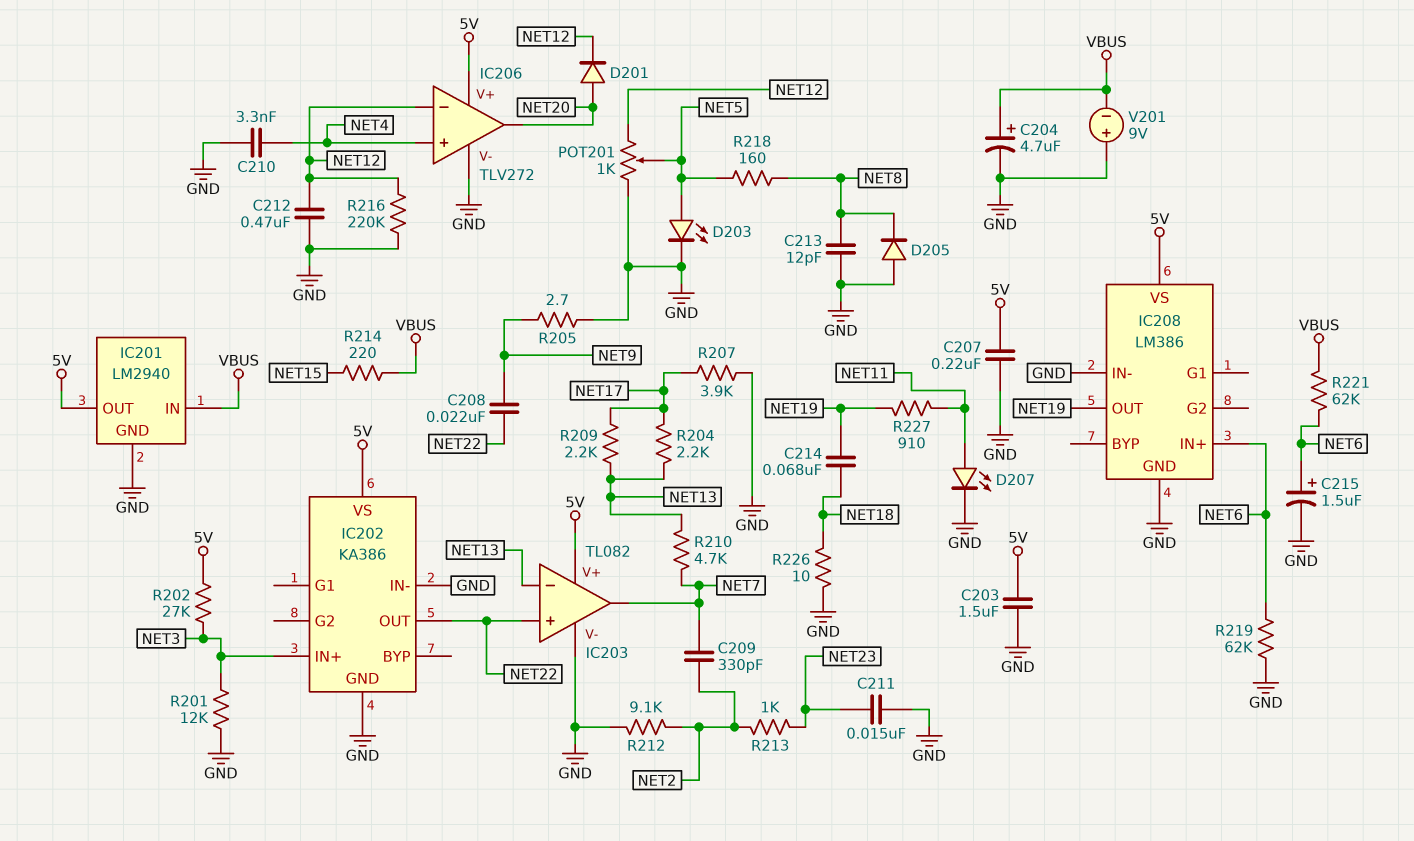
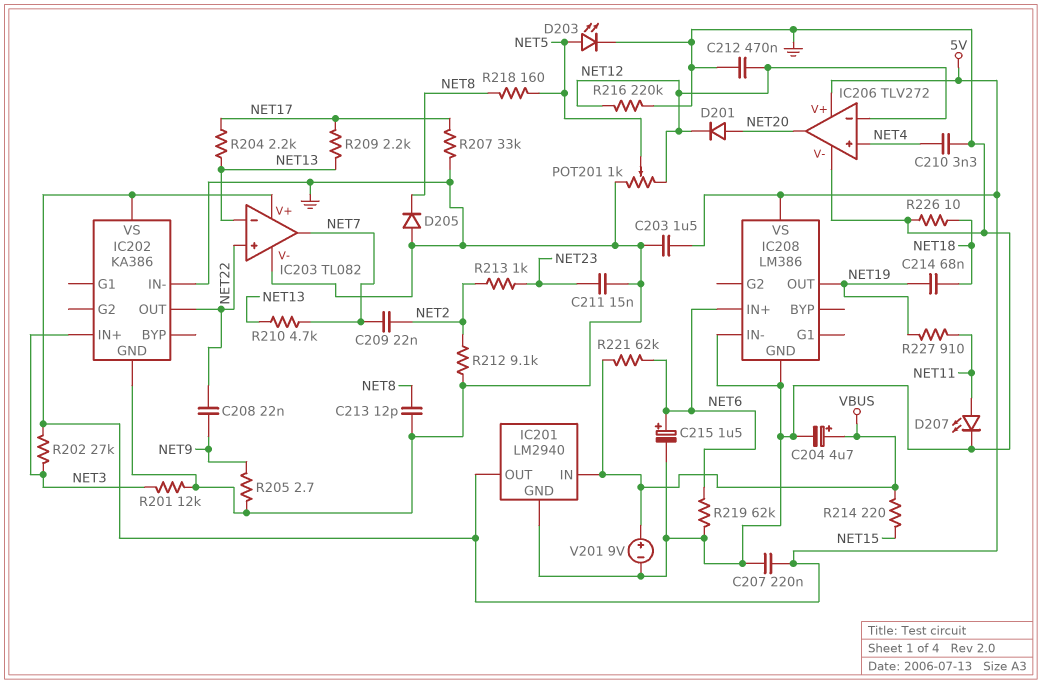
C209: 330pF (NET2, NET7) -> 22nF (NET2, NET7)
R207: 3.9k (GND, NET17) -> 33k (GND, NET17)
V201: 9V (plus GND, minus VBUS) -> 9V (plus VBUS, minus GND)

